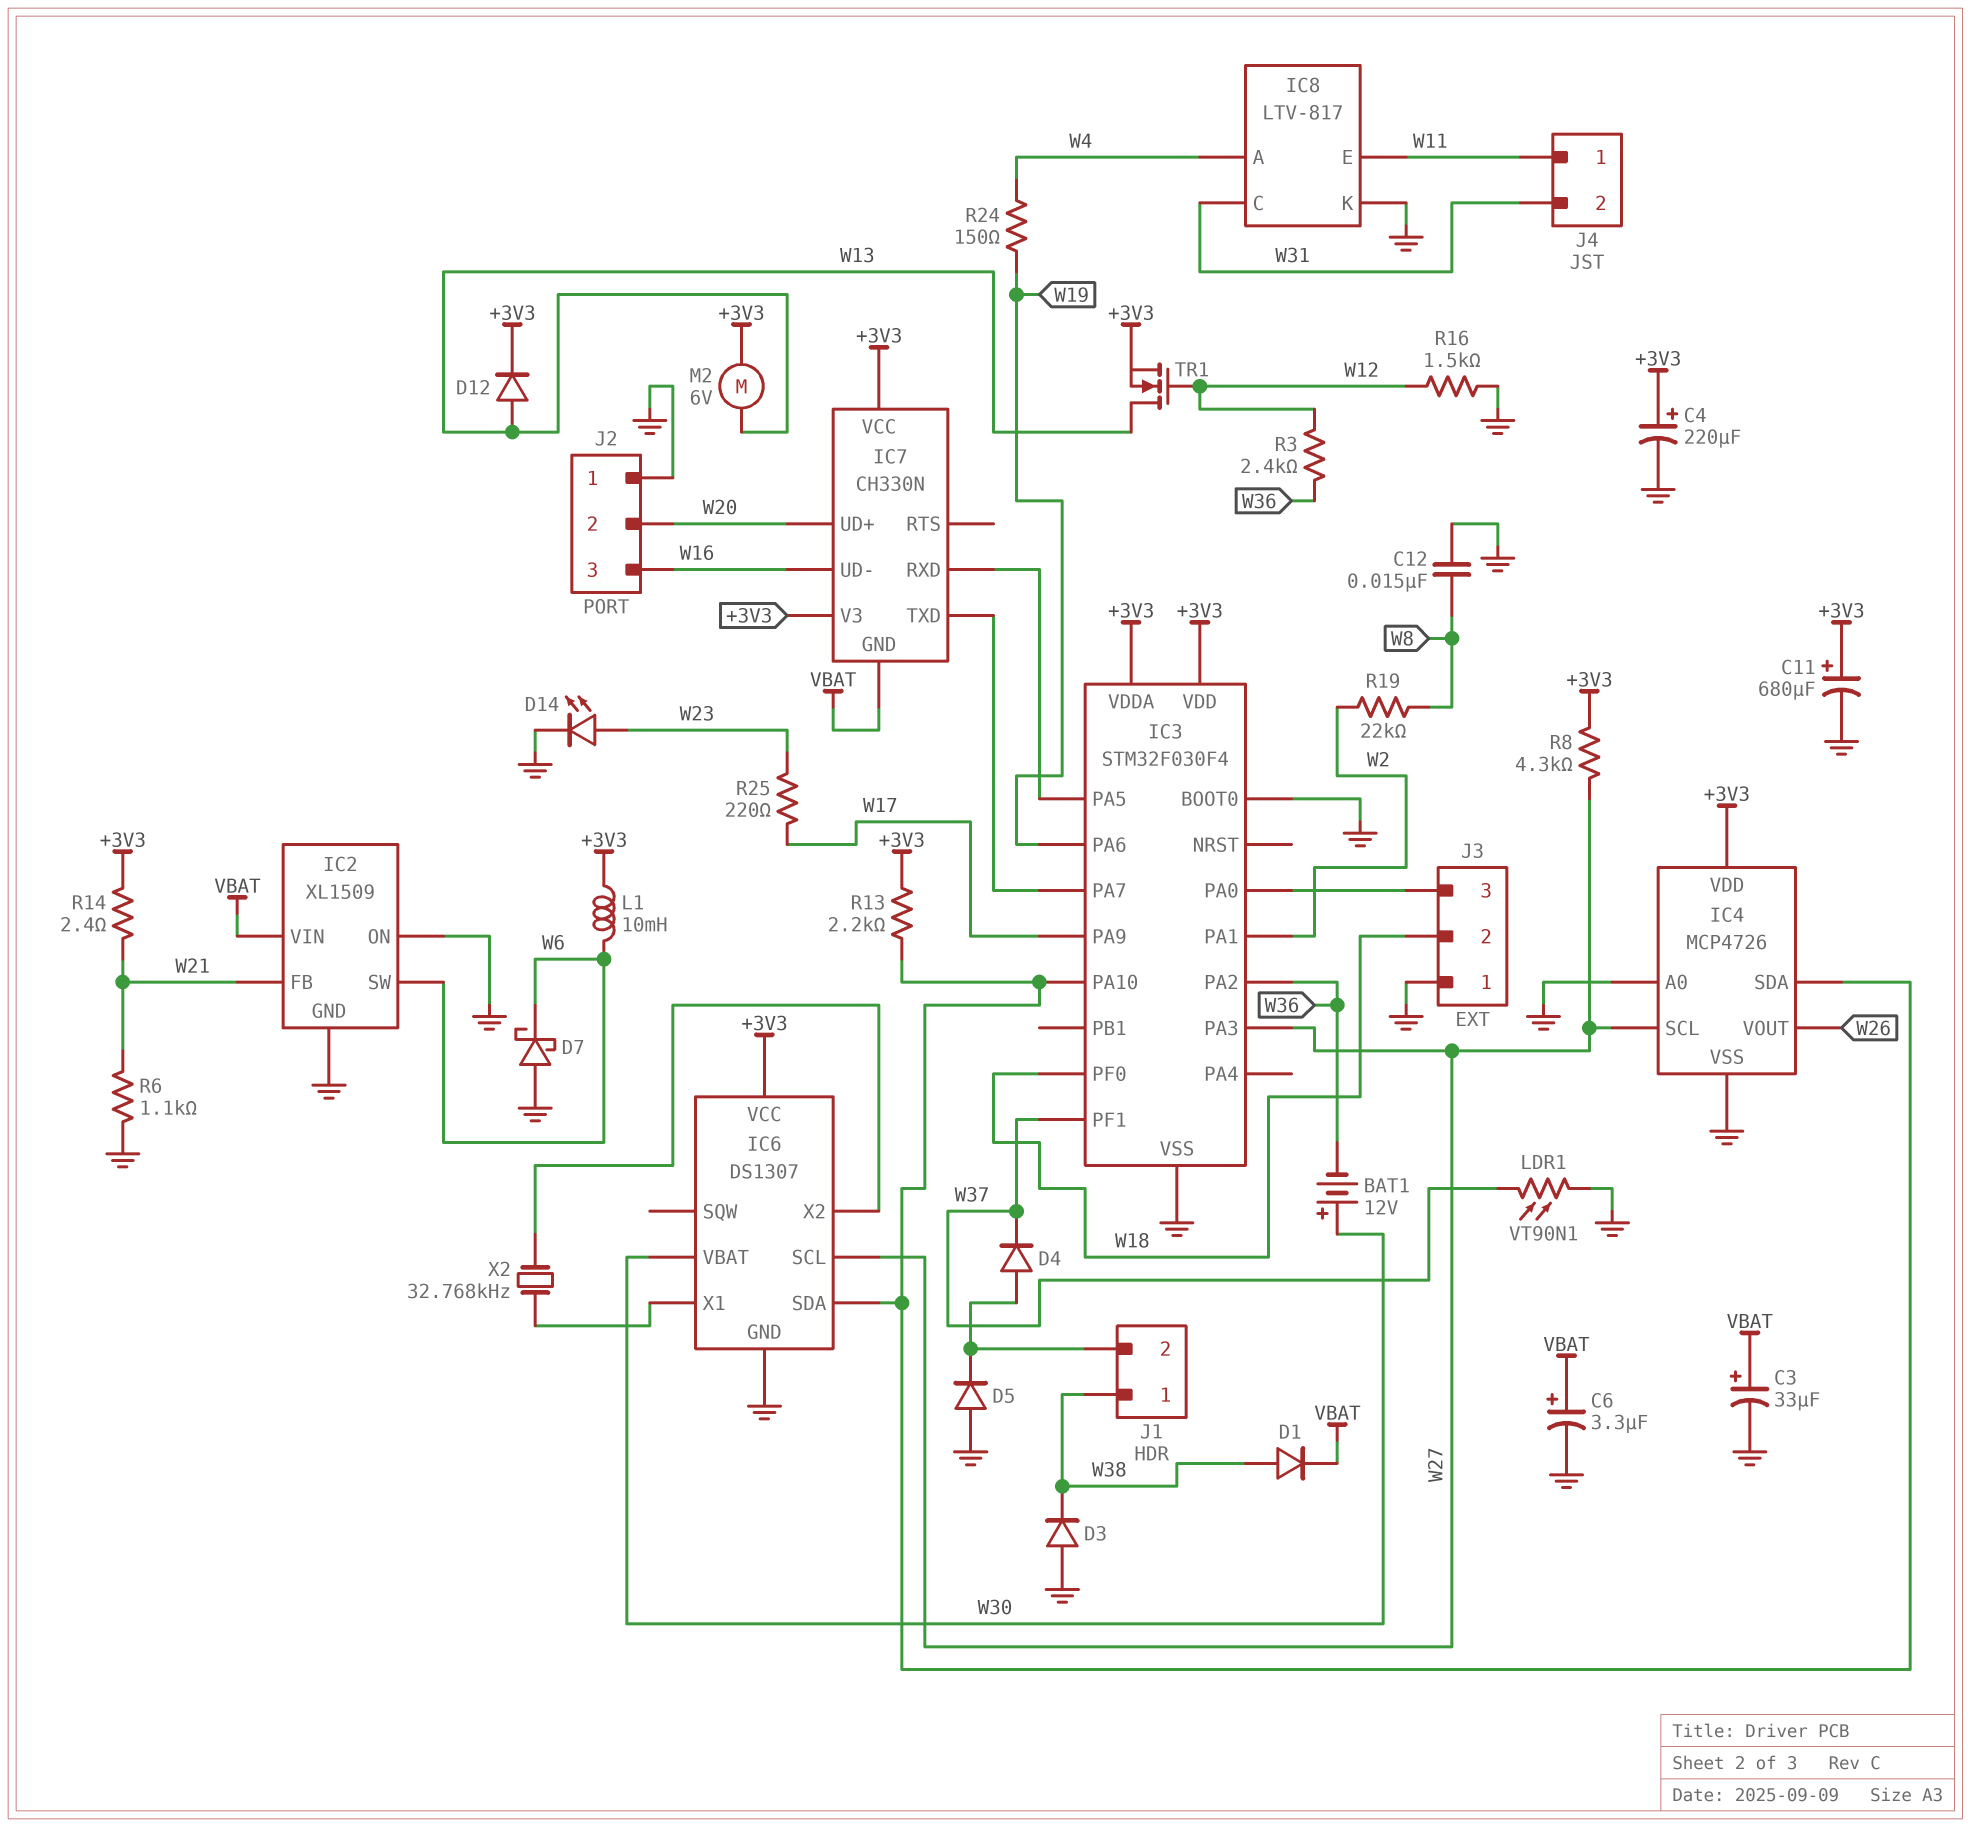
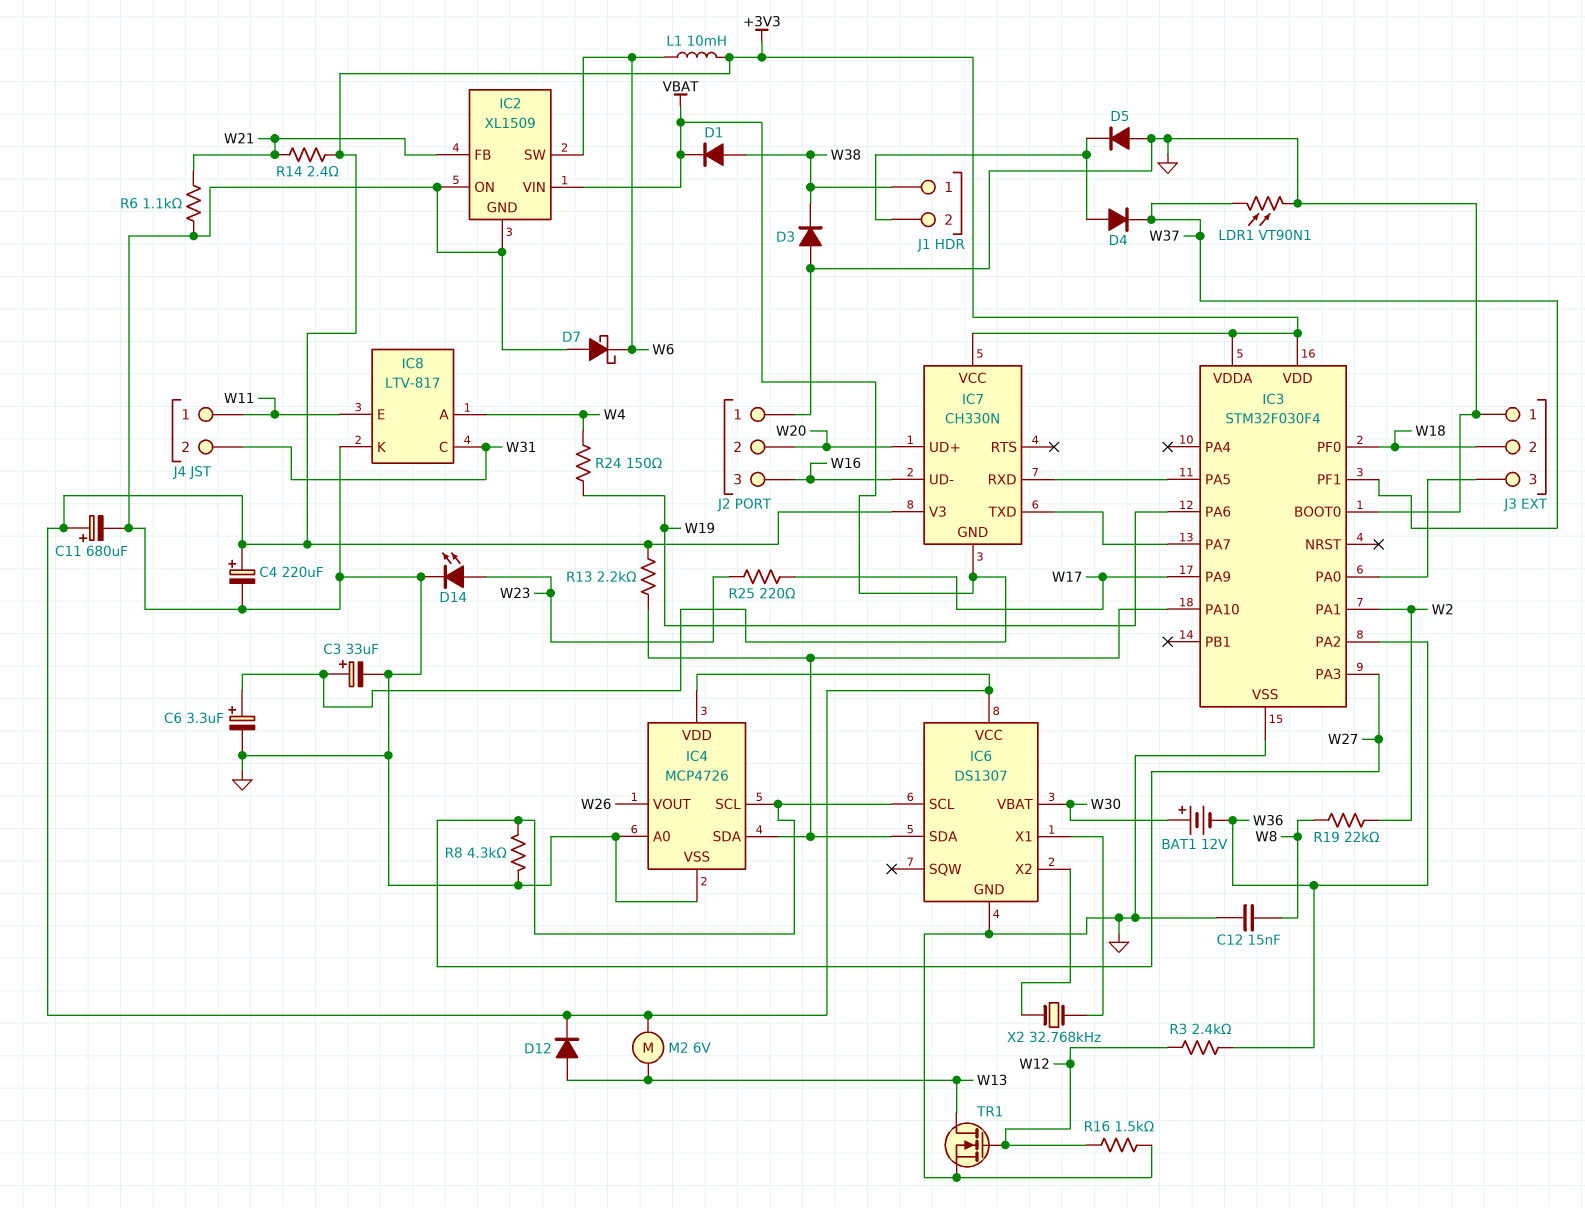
R8: 4.3k (+3V3, W27) -> 4.3k (GND, W27)
TR1: NMOS (G W12, D W13, S +3V3) -> NMOS (G W12, D W13, S GND)

